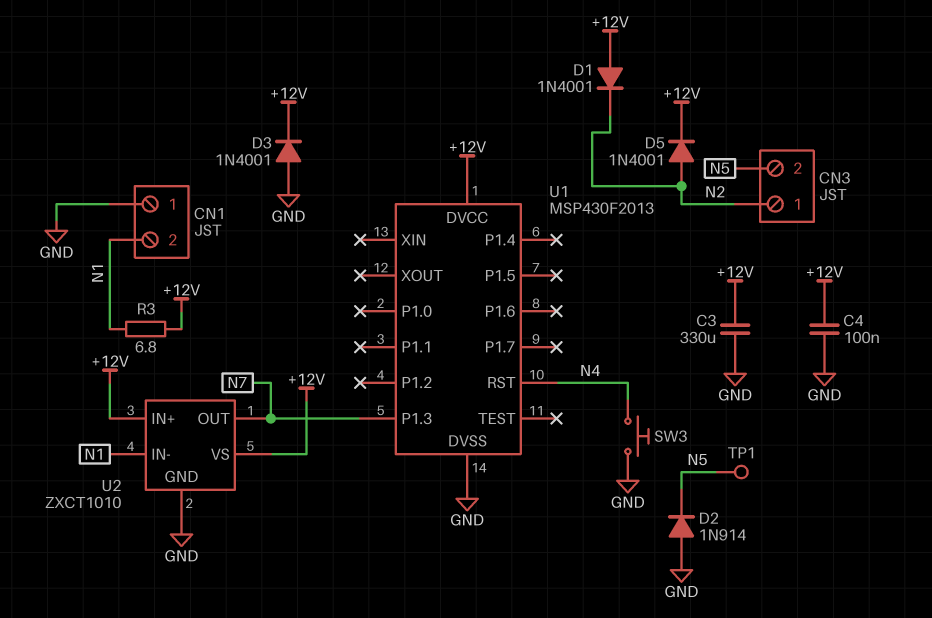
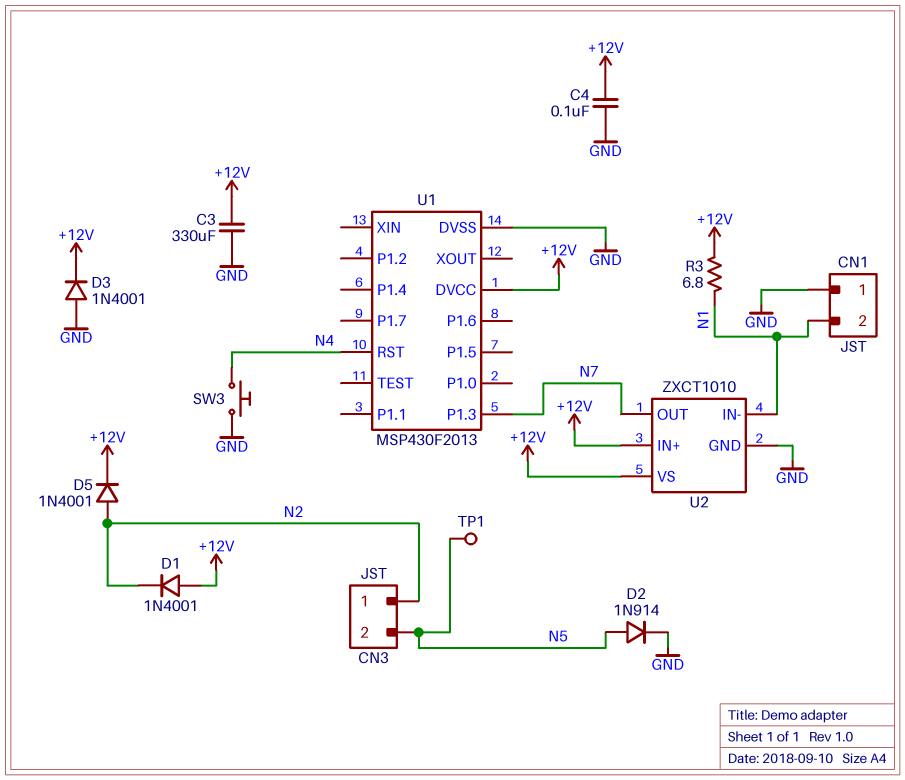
D2: diode 1N914 (A GND, K N5) -> diode 1N914 (A N5, K GND)

